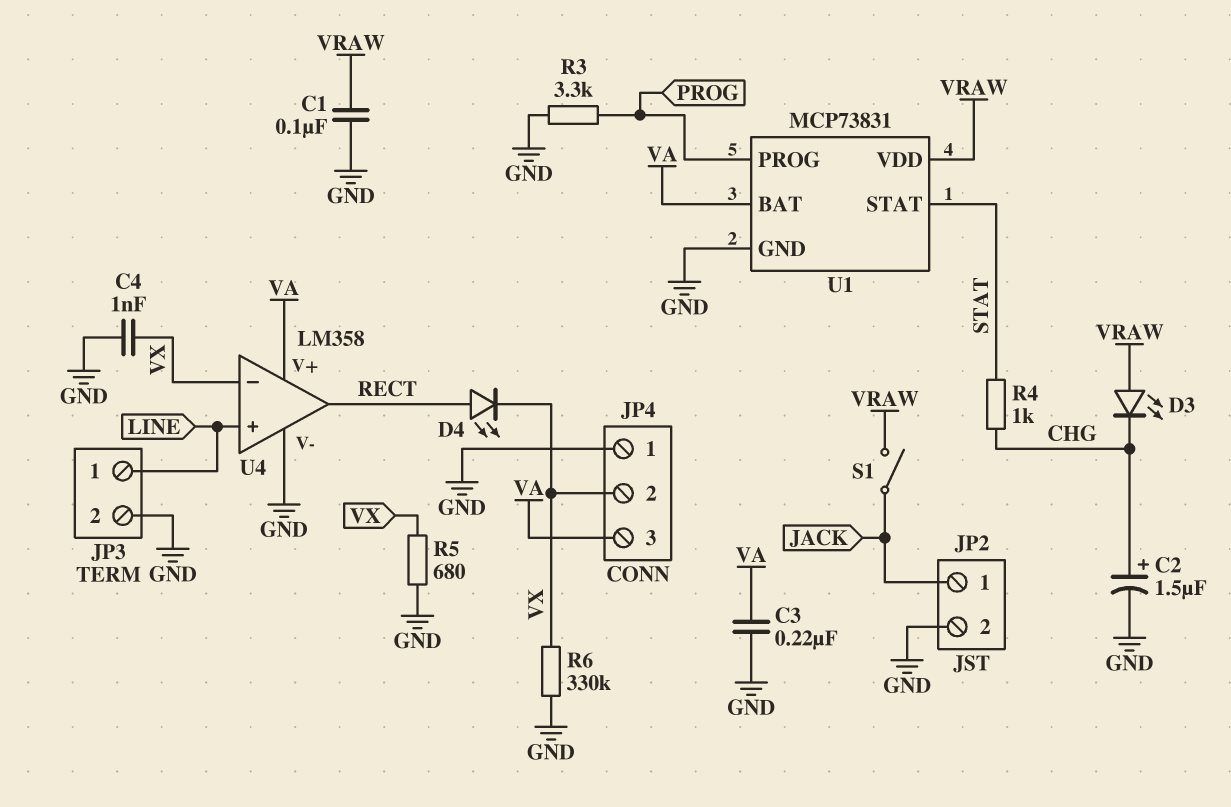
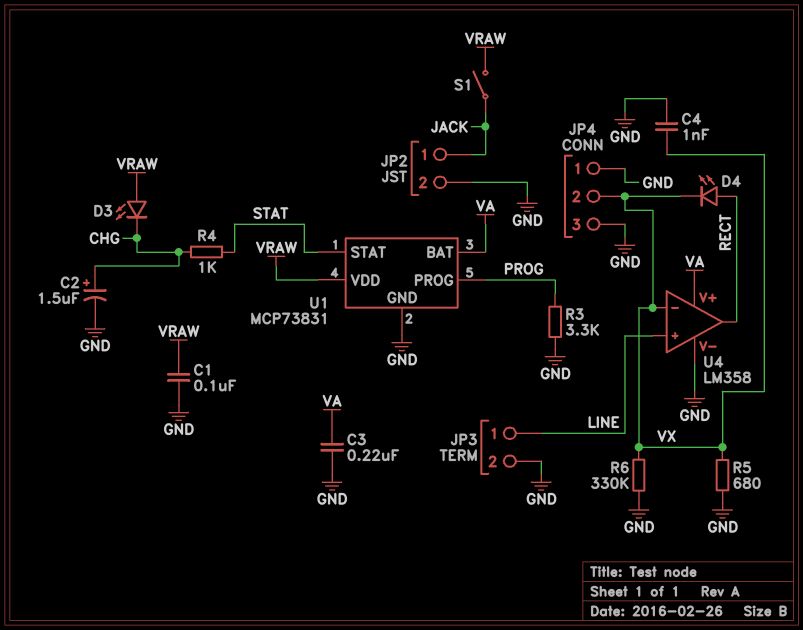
JP4 pin 3: VA -> GND

